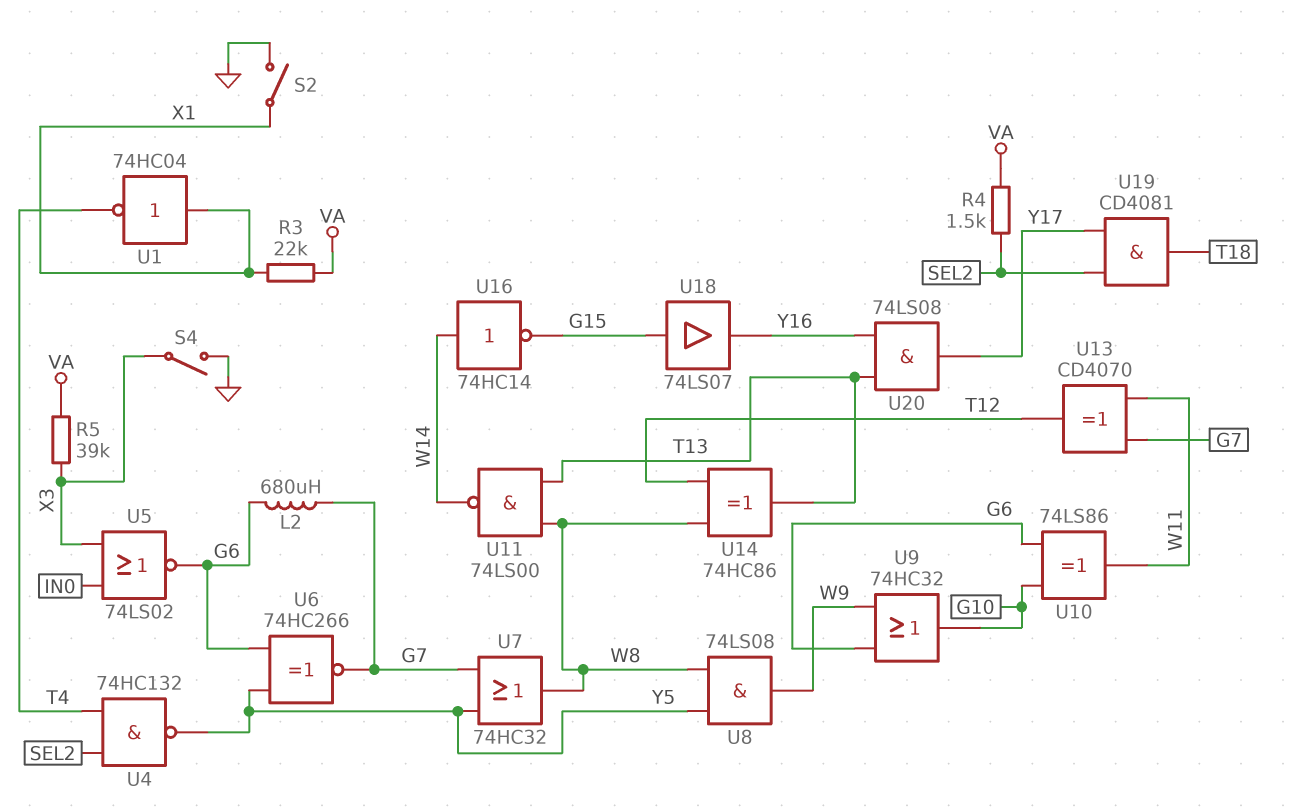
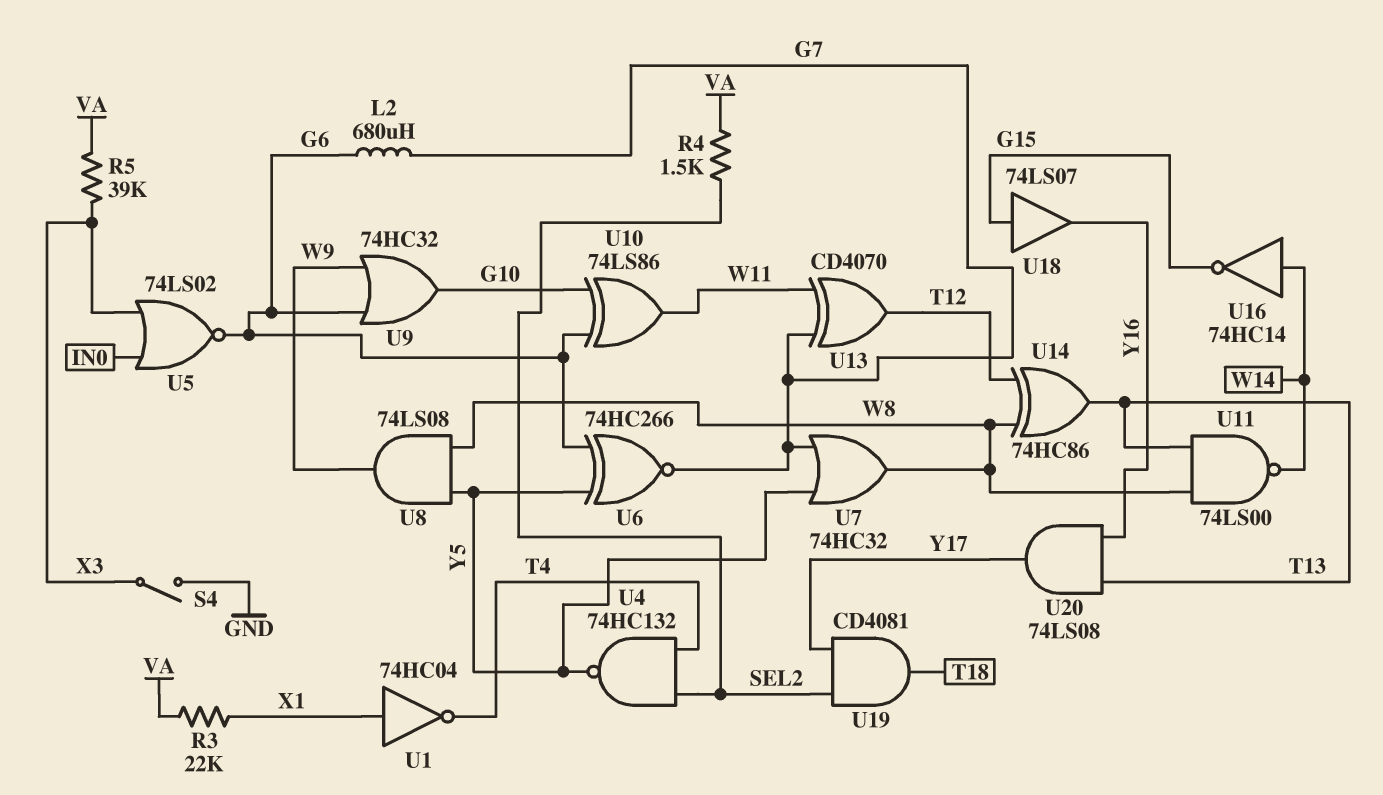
S2: switch (GND, X1) -> none

